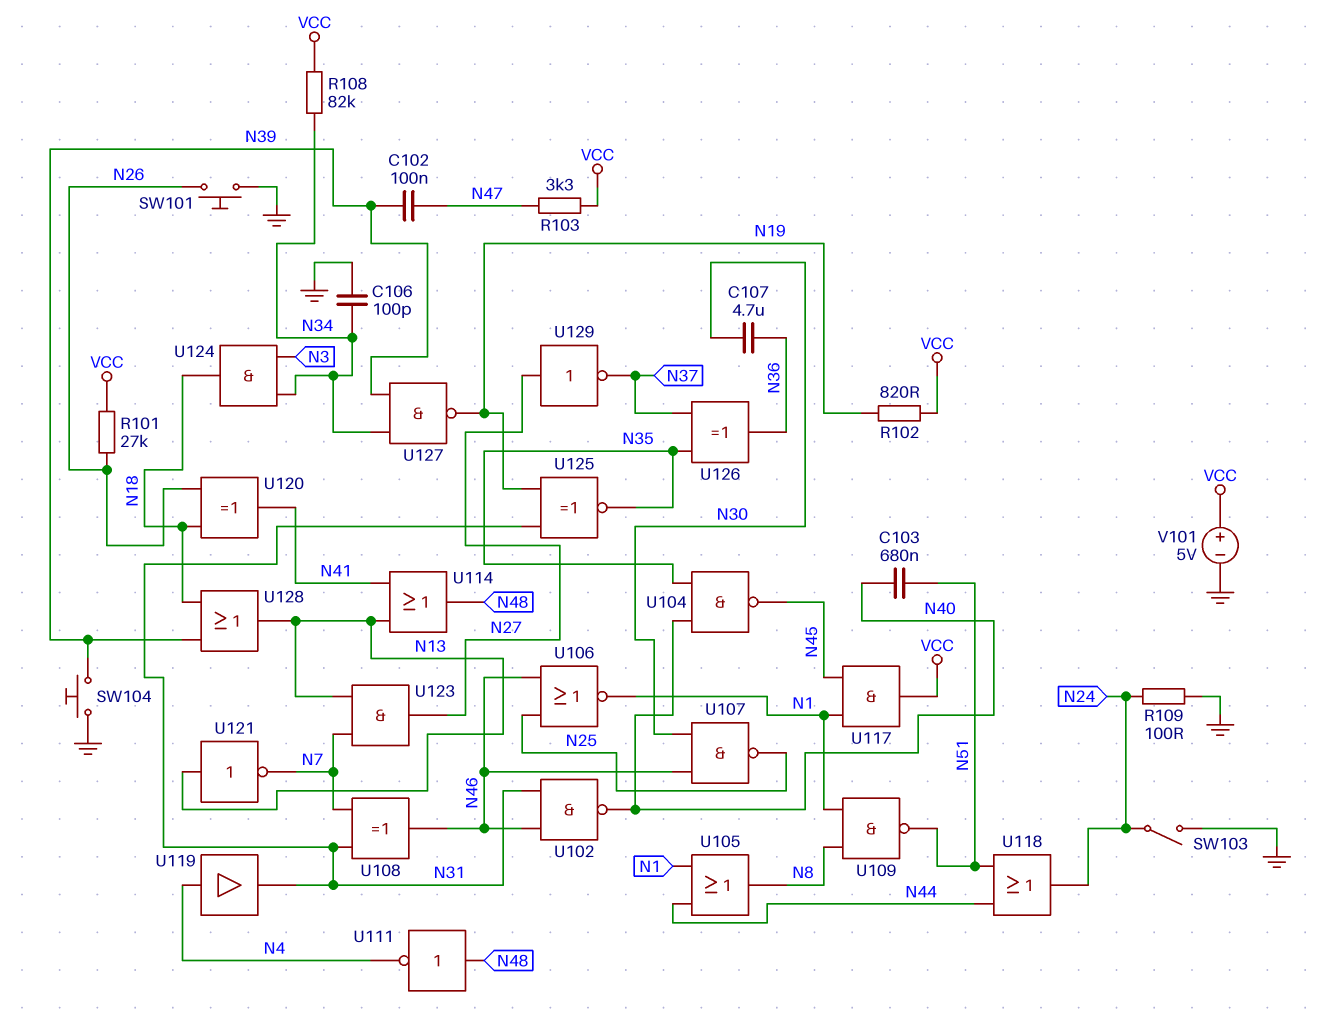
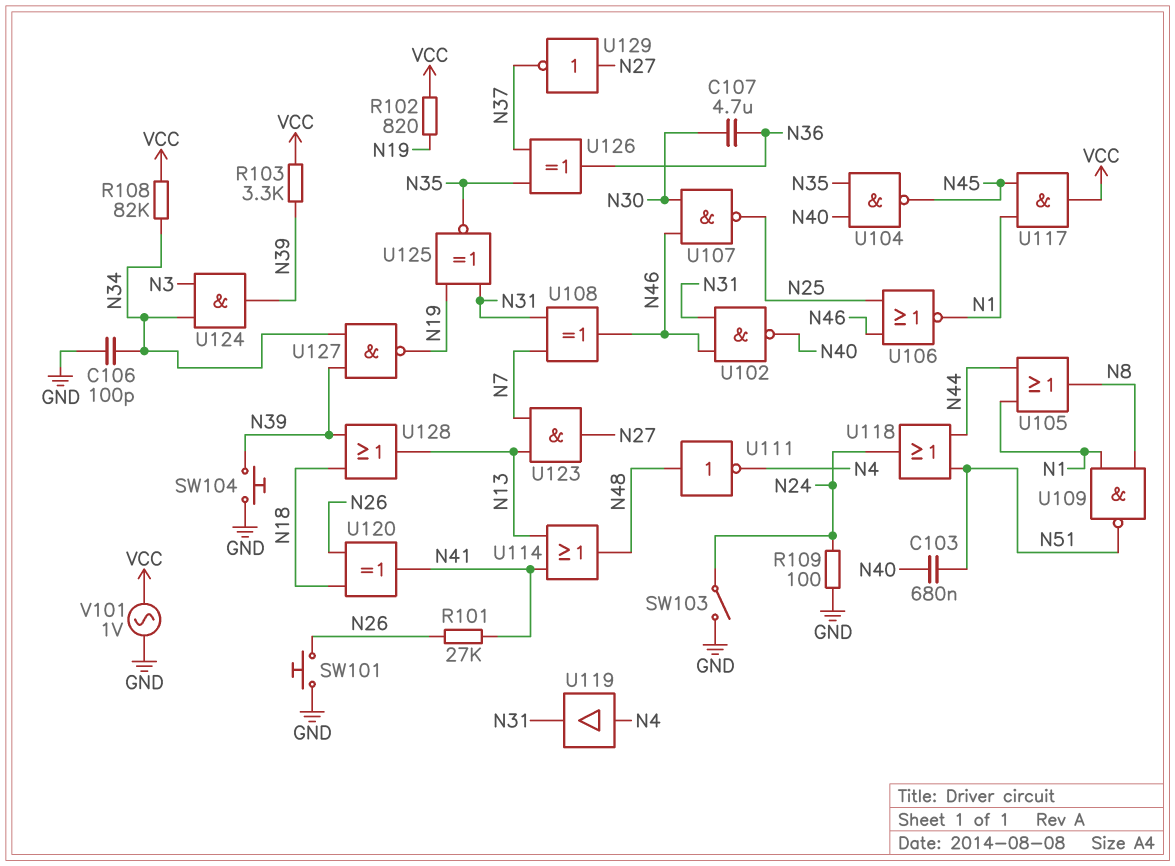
C102: 100nF (N39, N47) -> none
R101: 27k (N26, VCC) -> 27k (N26, N41)
R103: 3.3k (N47, VCC) -> 3.3k (N39, VCC)
U121: NOT (in N13, out N7) -> none
U124: AND (in N3, in N34, out N18) -> AND (in N3, in N34, out N39)
V101: 5V (plus VCC, minus GND) -> AC 1V (GND, VCC)

